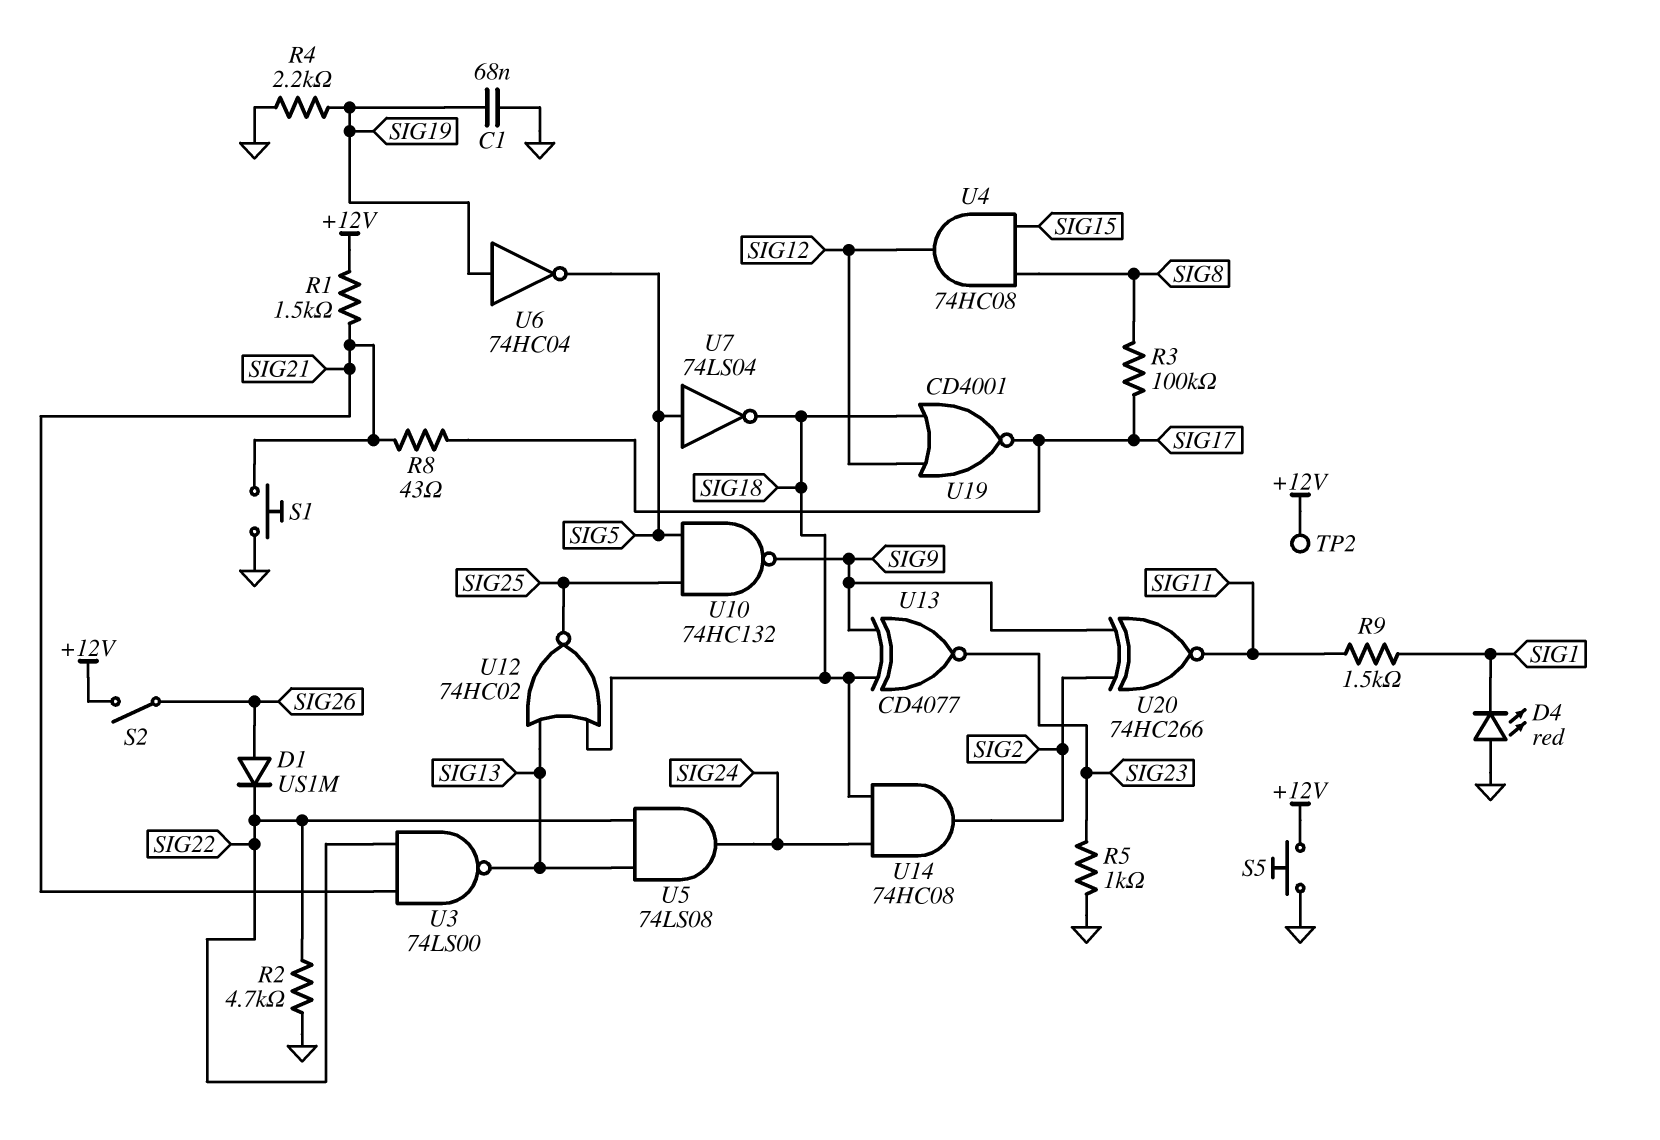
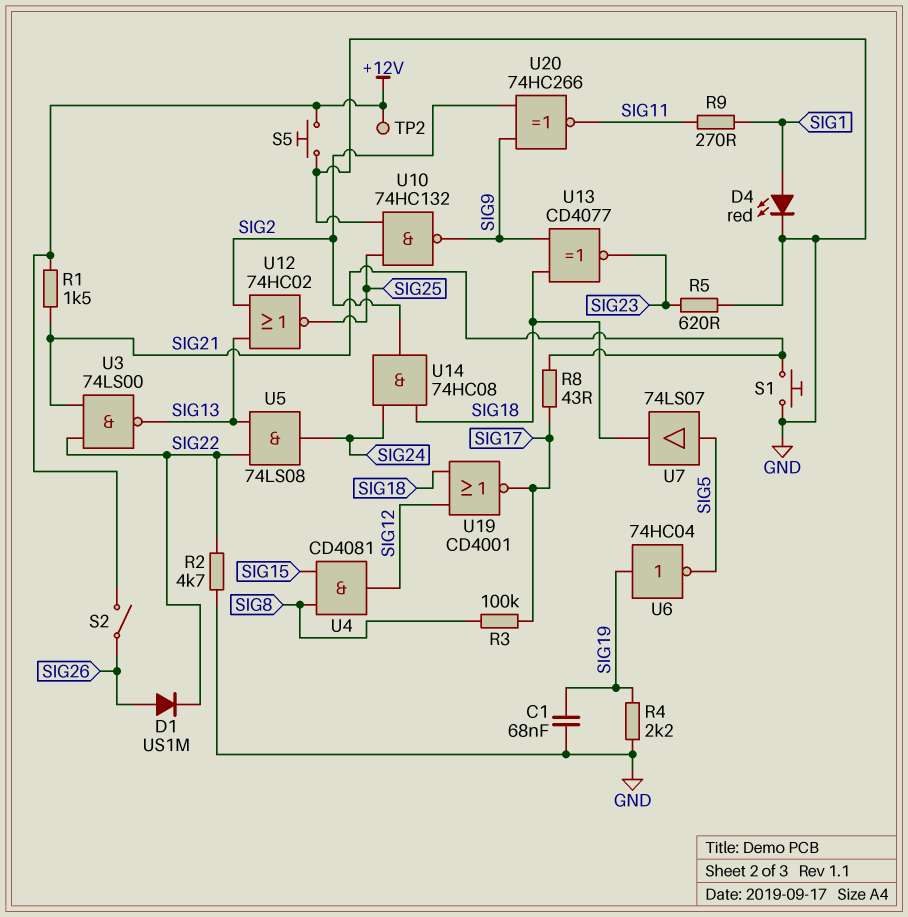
D4: LED red (A GND, K SIG1) -> LED red (A SIG1, K GND)
R5: 1k (GND, SIG23) -> 620 (GND, SIG23)
R9: 1.5k (SIG1, SIG11) -> 270 (SIG1, SIG11)
U4: AND 74HC08 (in SIG8, in SIG15, out SIG12) -> AND CD4081 (in SIG8, in SIG15, out SIG12)
U7: NOT 74LS04 (in SIG5, out SIG18) -> buffer 74LS07 (in SIG5, out SIG18)
U10: NAND 74HC132 (in SIG5, in SIG25, out SIG9) -> NAND 74HC132 (in GND, in SIG25, out SIG9)
U12: NOR 74HC02 (in SIG13, in SIG18, out SIG25) -> NOR 74HC02 (in SIG2, in SIG13, out SIG25)

